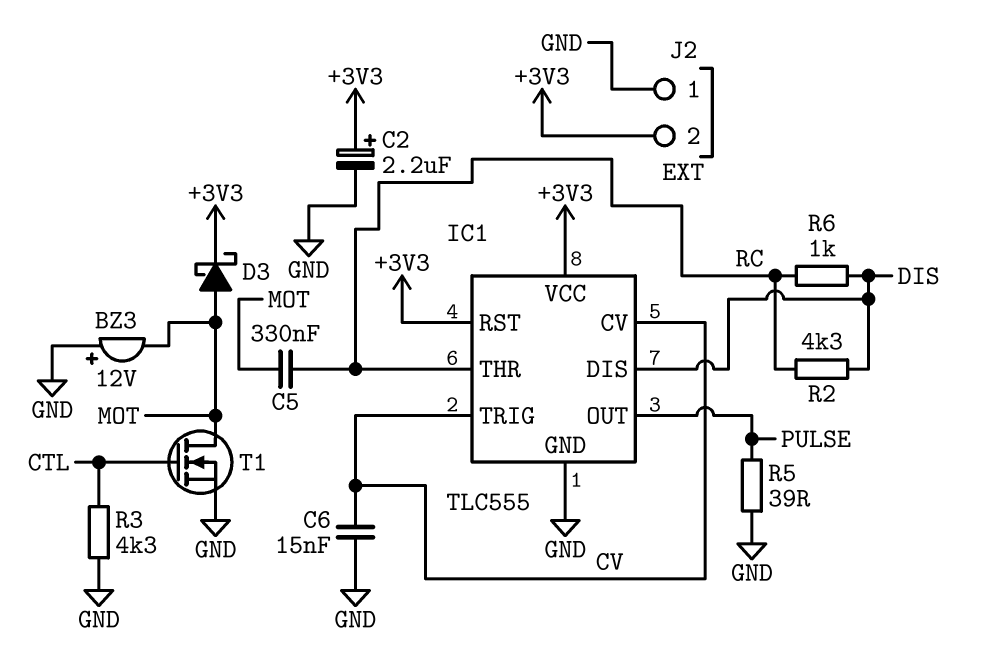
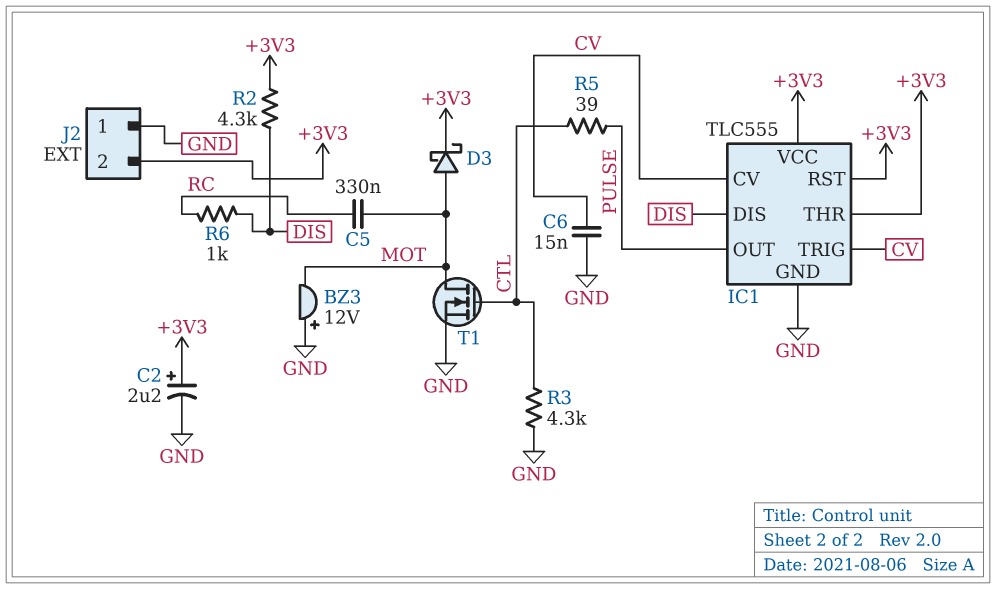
IC1 pin THR: RC -> +3V3
R2: 4.3k (DIS, RC) -> 4.3k (+3V3, DIS)
R5: 39 (GND, PULSE) -> 39 (CTL, PULSE)

